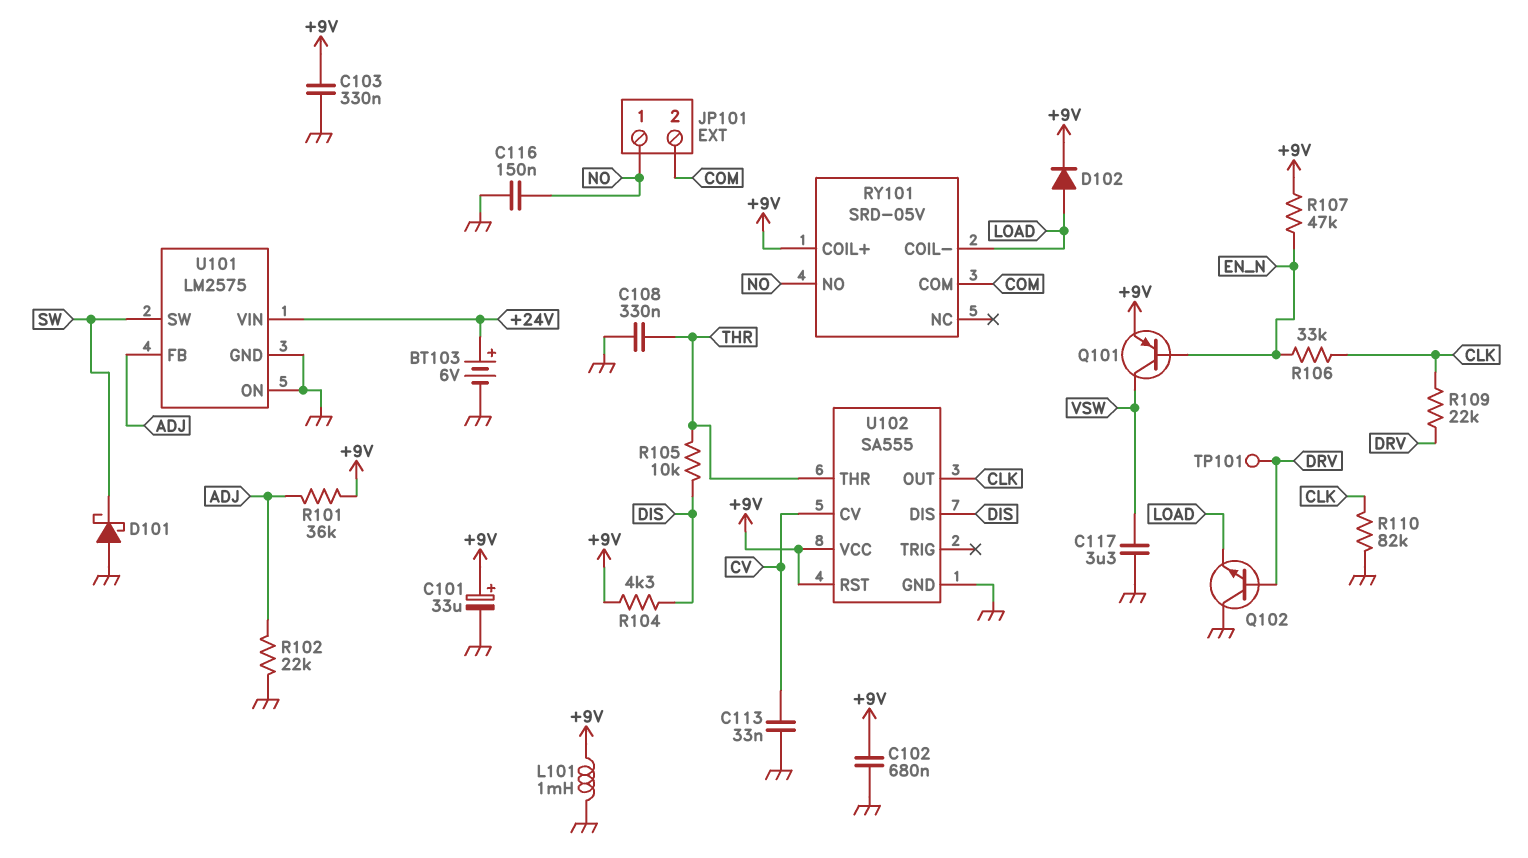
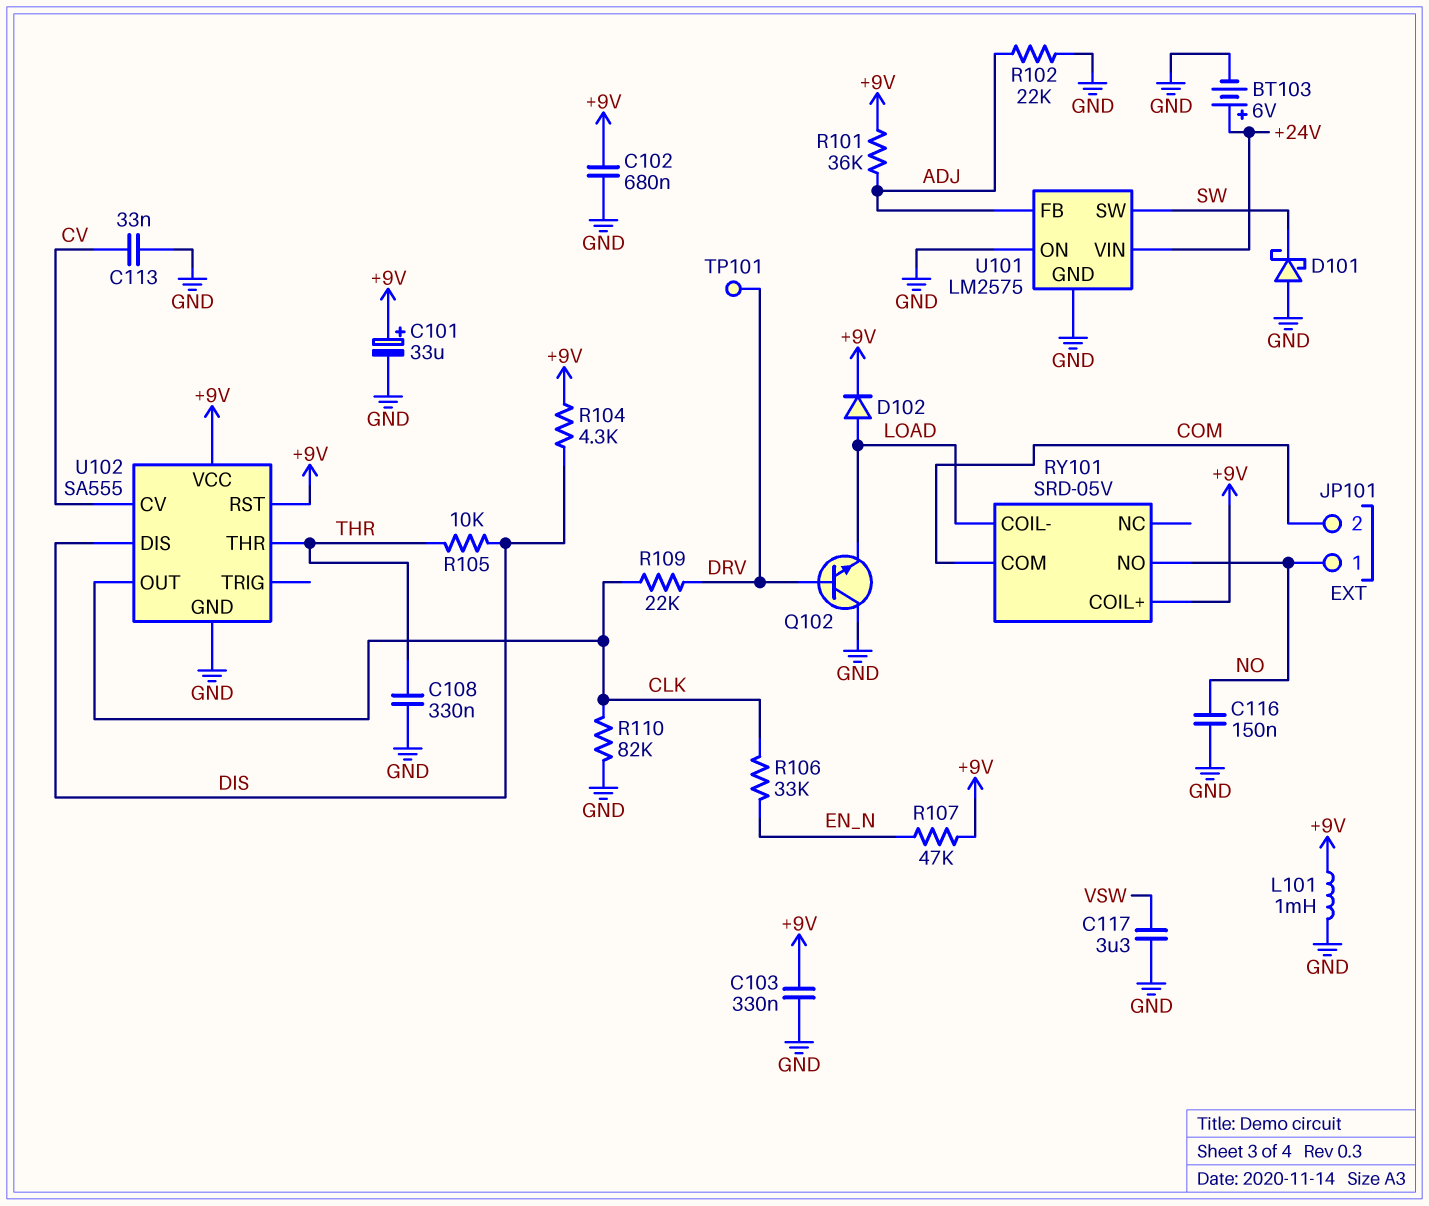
Q101: PNP (B EN_N, C VSW, E +9V) -> none

